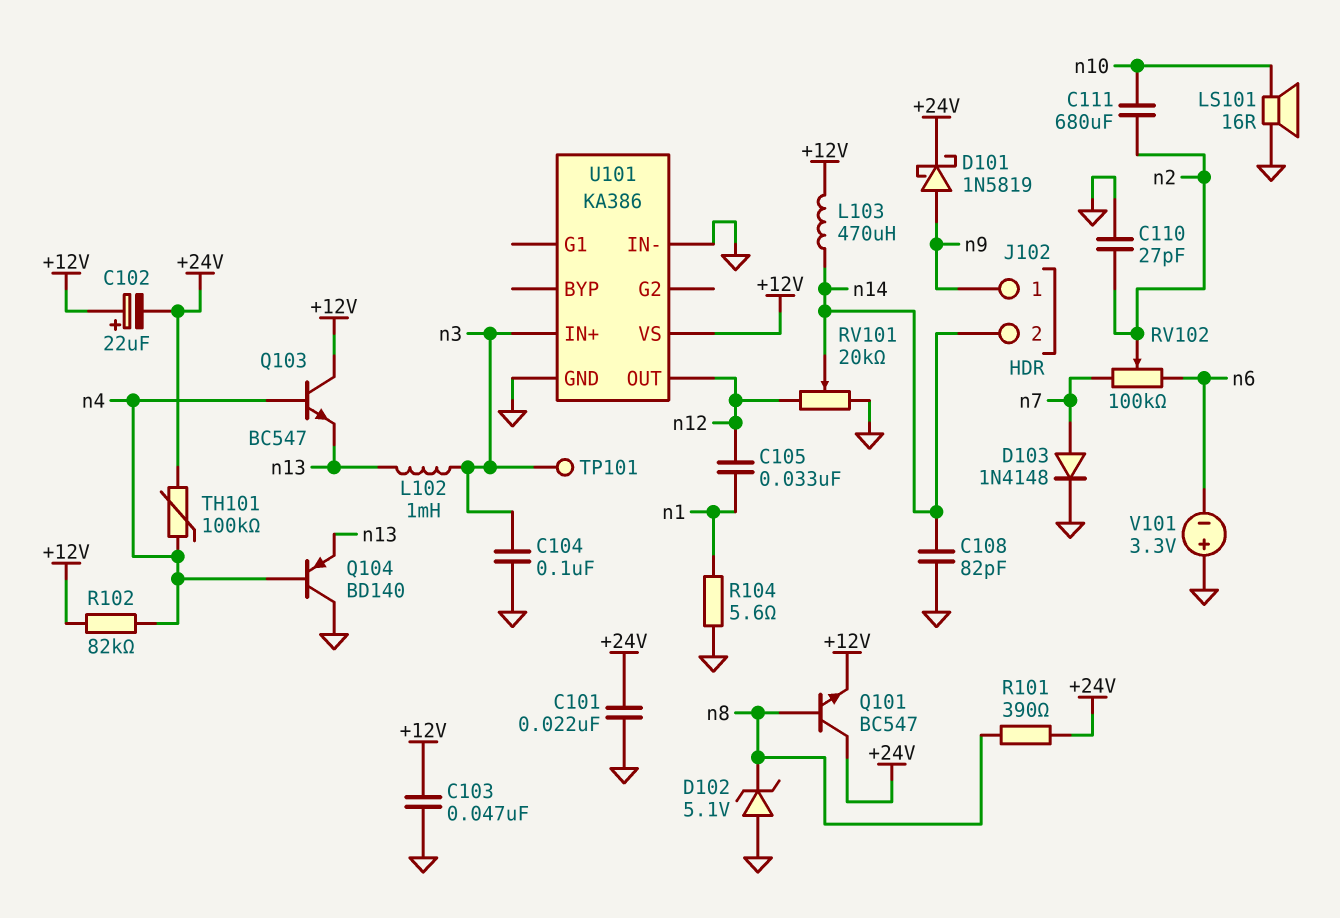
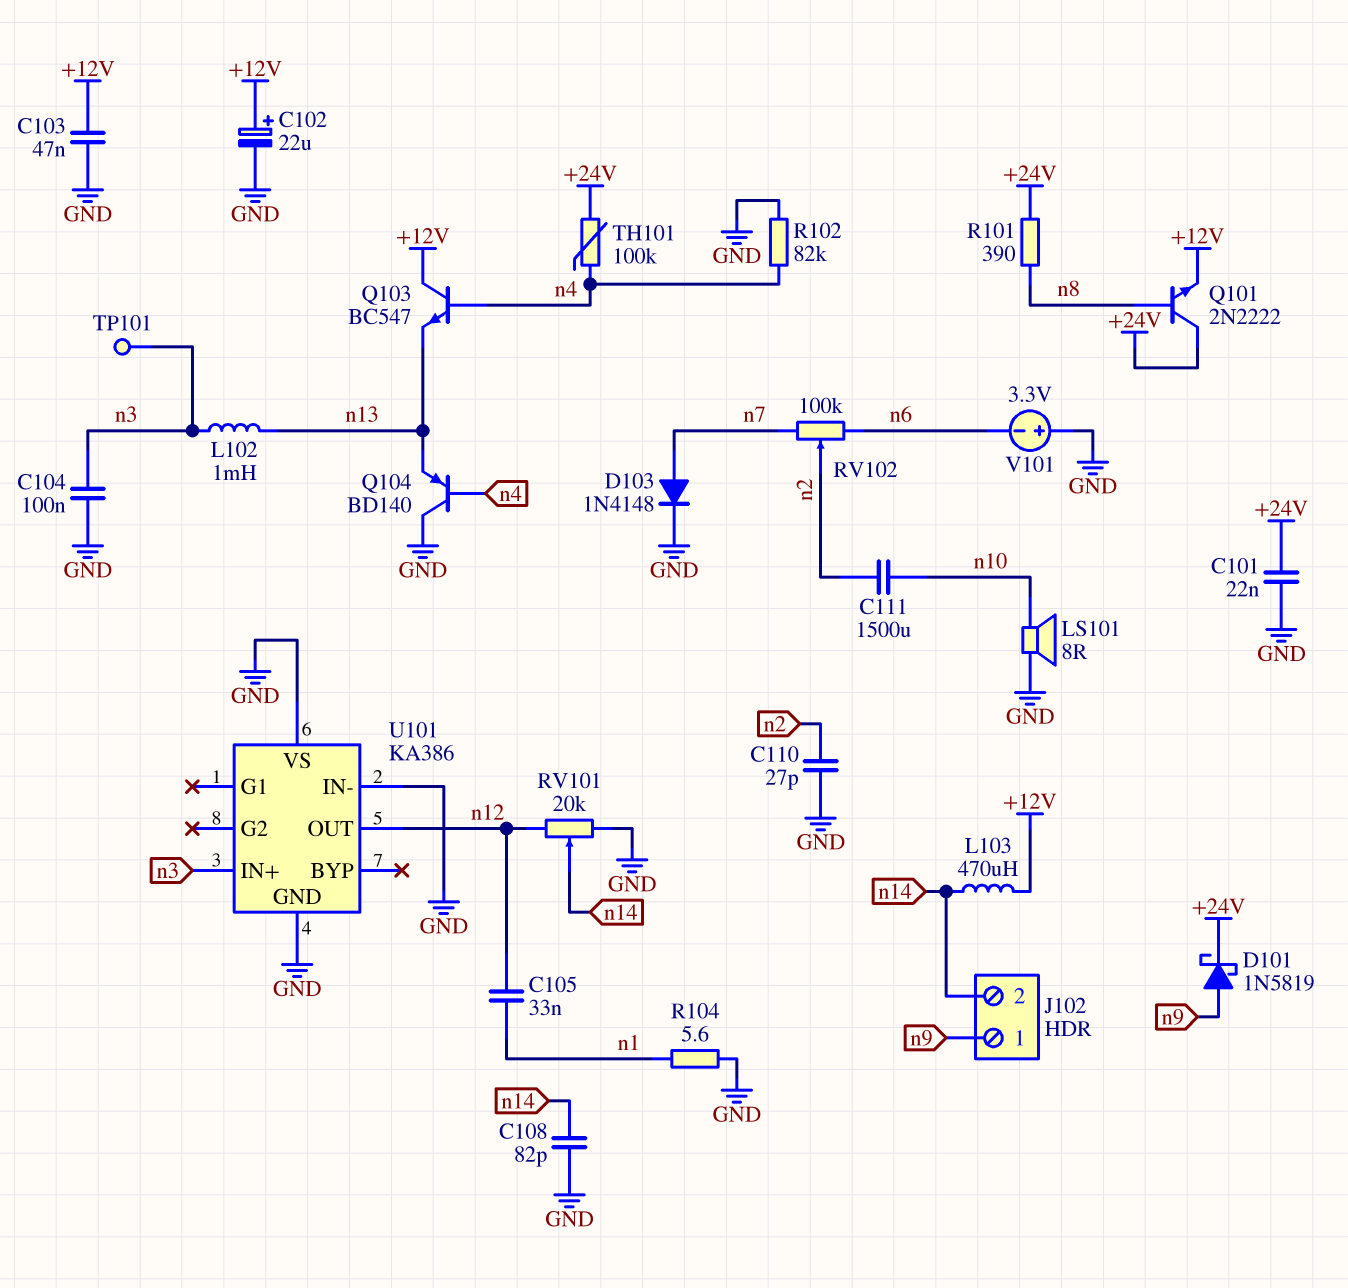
C102: 22uF (plus +12V, minus +24V) -> 22uF (plus +12V, minus GND)
C111: 680uF (n2, n10) -> 1500uF (n2, n10)
D102: zener 5.1V (A GND, K n8) -> none
LS101: speaker 16R (GND, n10) -> speaker 8R (GND, n10)
Q101: NPN BC547 (B n8, C +24V, E +12V) -> NPN 2N2222 (B n8, C +24V, E +12V)
R102: 82k (+12V, n4) -> 82k (GND, n4)
U101 pin VS: +12V -> GND

